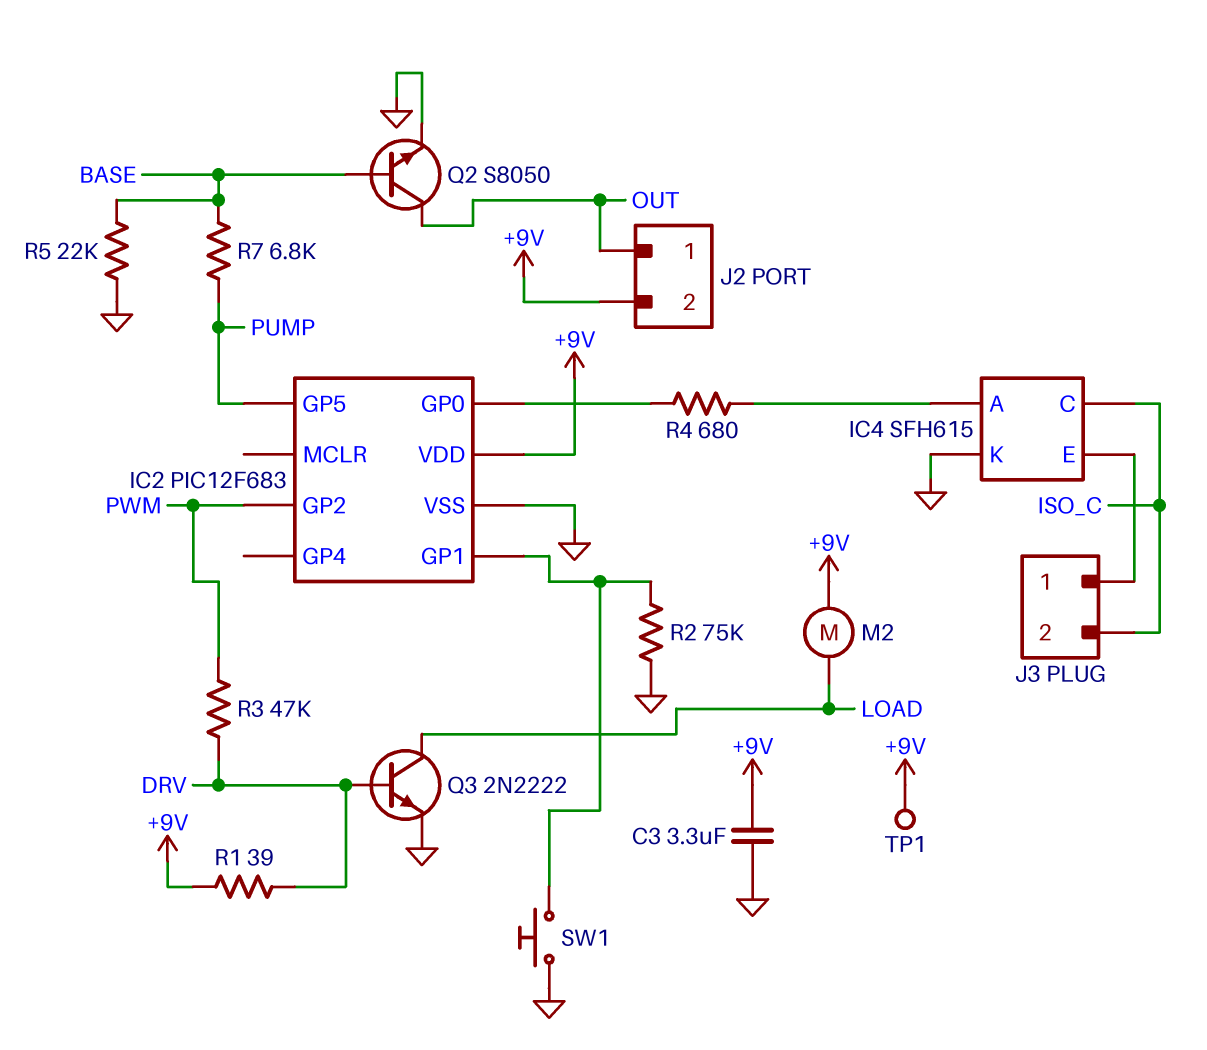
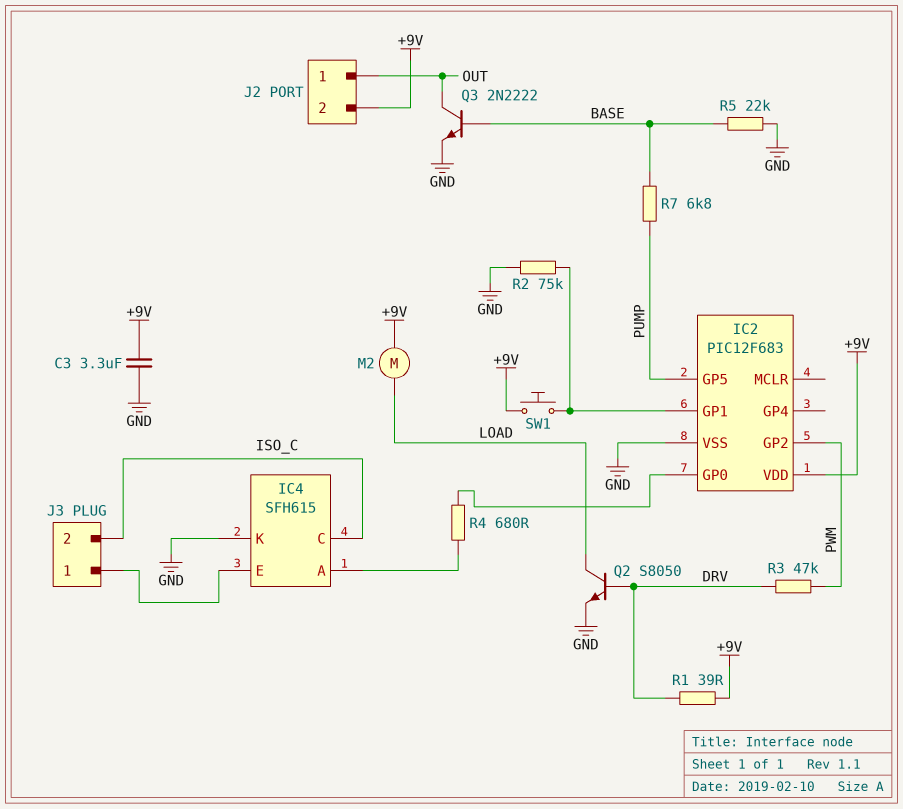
Q2: NPN S8050 (B BASE, C OUT, E GND) -> NPN S8050 (B DRV, C LOAD, E GND)
Q3: NPN 2N2222 (B DRV, C LOAD, E GND) -> NPN 2N2222 (B BASE, C OUT, E GND)
SW1: button (GND, IC2/GP1) -> button (+9V, IC2/GP1)
TP1: test point (+9V) -> none

